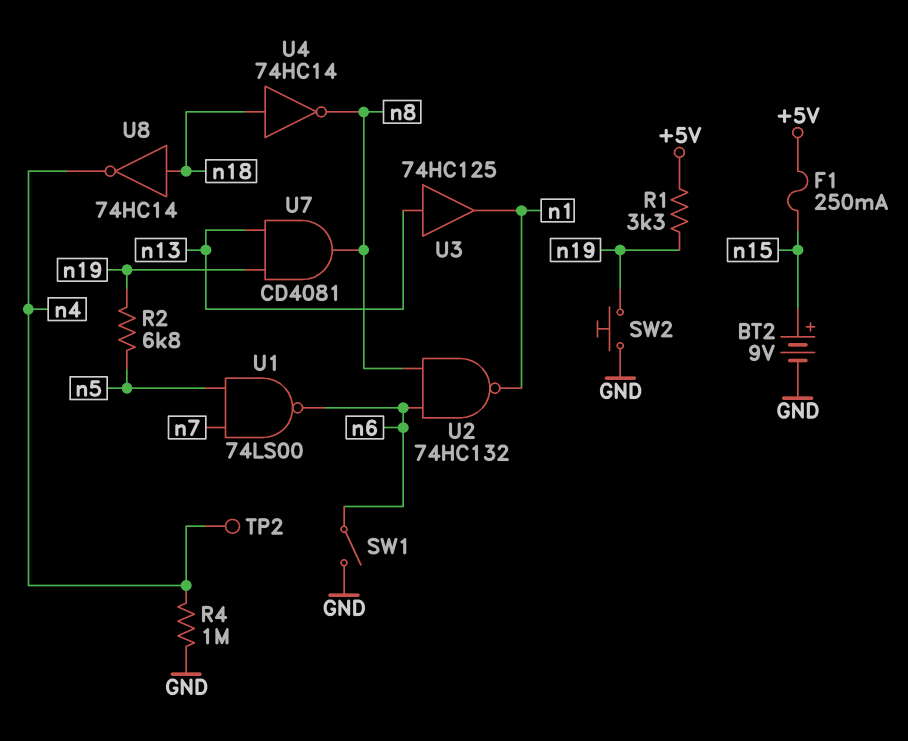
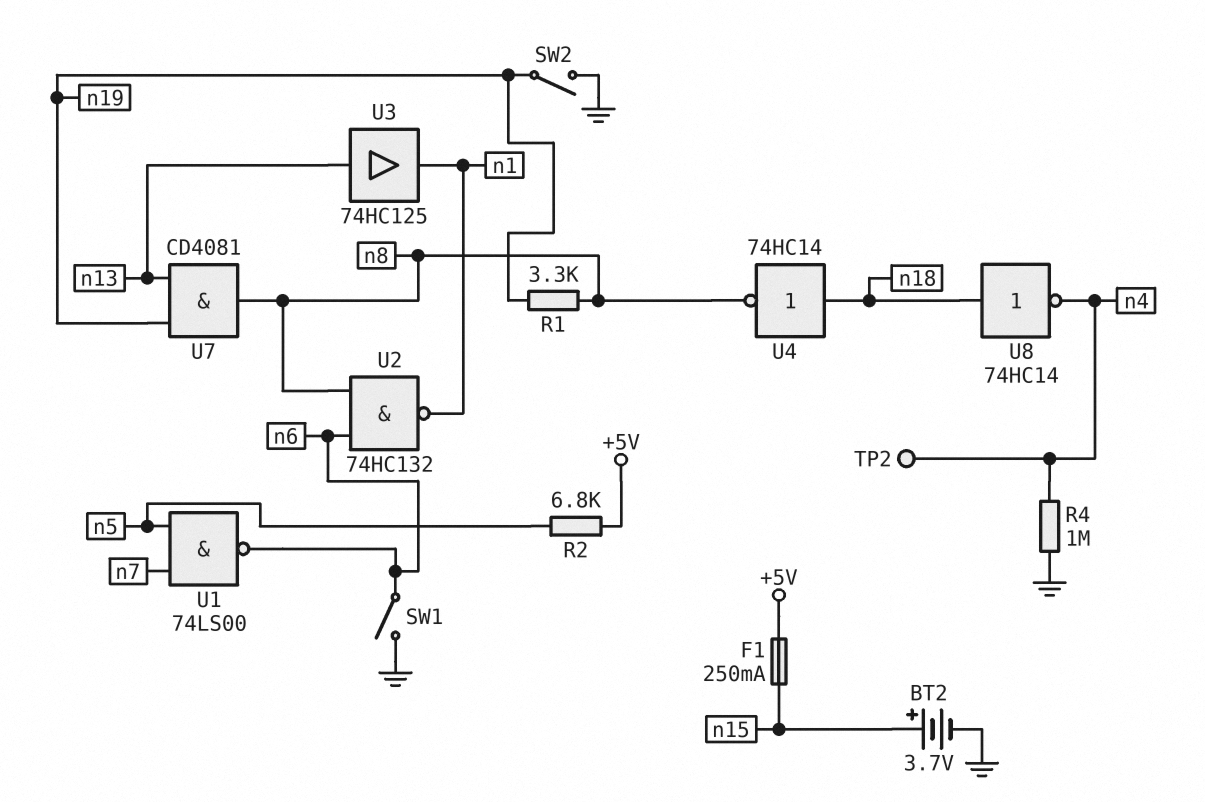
BT2: 9V (plus n15, minus GND) -> 3.7V (plus n15, minus GND)
R1: 3.3k (+5V, n19) -> 3.3k (n8, n19)
R2: 6.8k (n5, n19) -> 6.8k (+5V, n5)
SW2: button (GND, n19) -> switch (GND, n19)

